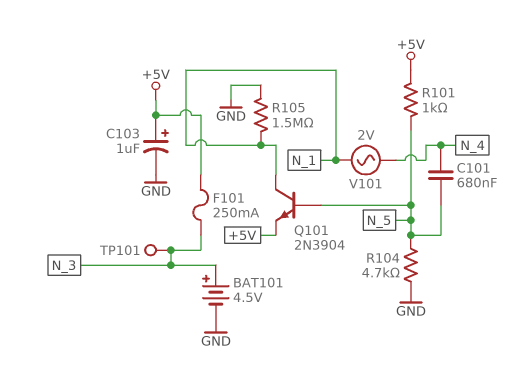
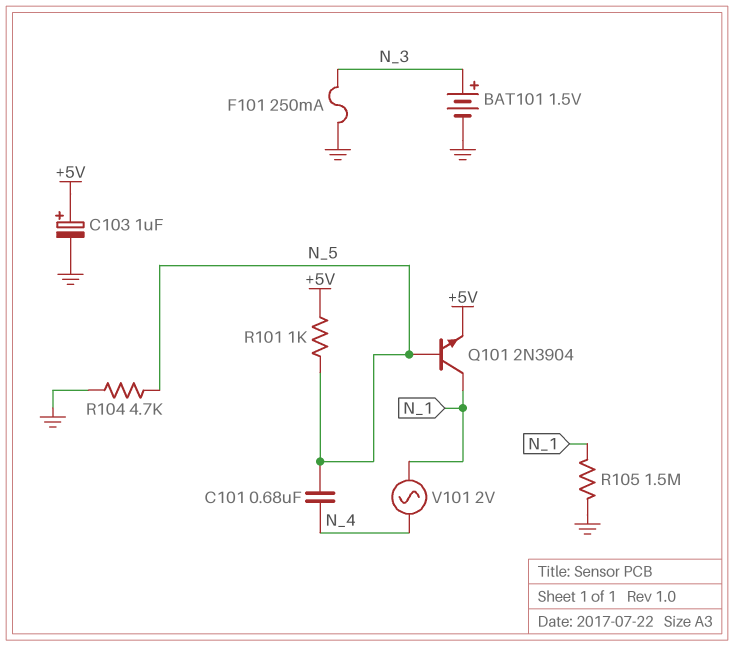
BAT101: 4.5V (plus N_3, minus GND) -> 1.5V (plus N_3, minus GND)
F101: 250mA (+5V, N_3) -> 250mA (GND, N_3)
TP101: test point (N_3) -> none

